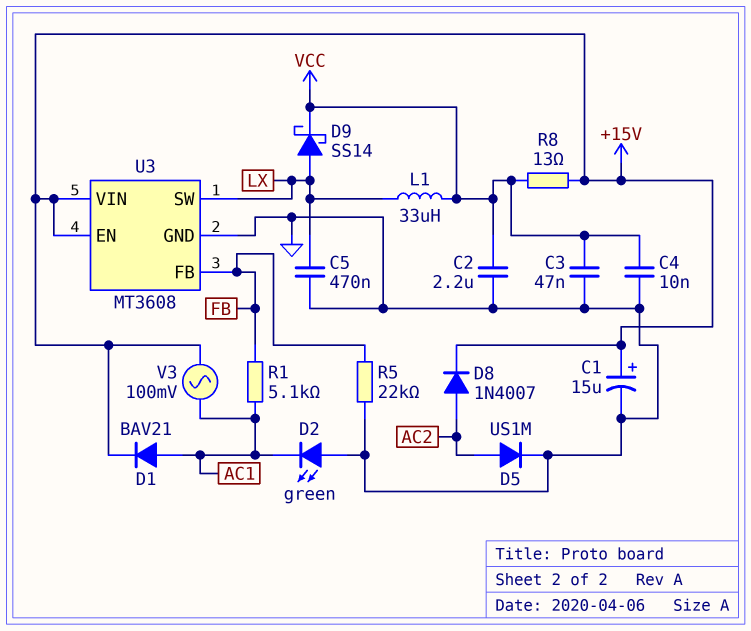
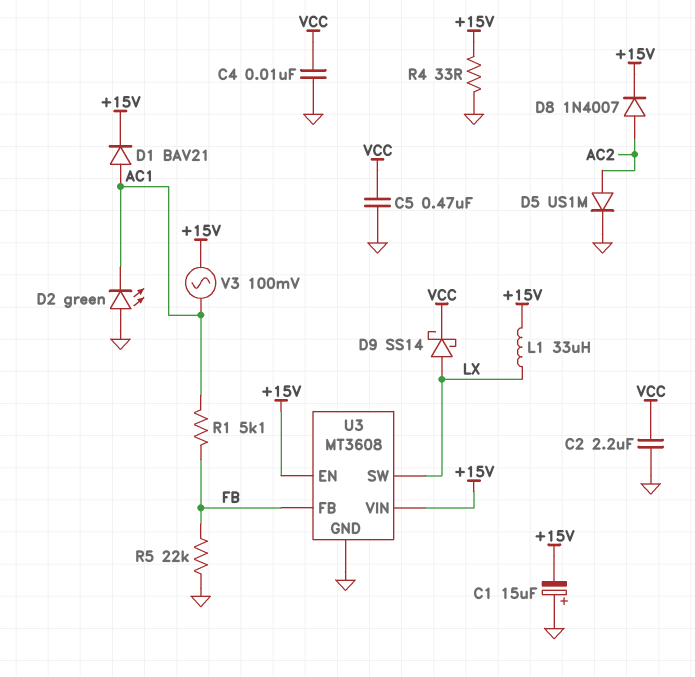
C1: 15uF (plus +15V, minus GND) -> 15uF (plus GND, minus +15V)
C3: 47nF (GND, VCC) -> none
C5: 470nF (GND, LX) -> 470nF (GND, VCC)
L1: 33uH (LX, VCC) -> 33uH (+15V, LX)
R4: none -> 33 (+15V, GND)
R8: 13 (+15V, VCC) -> none

